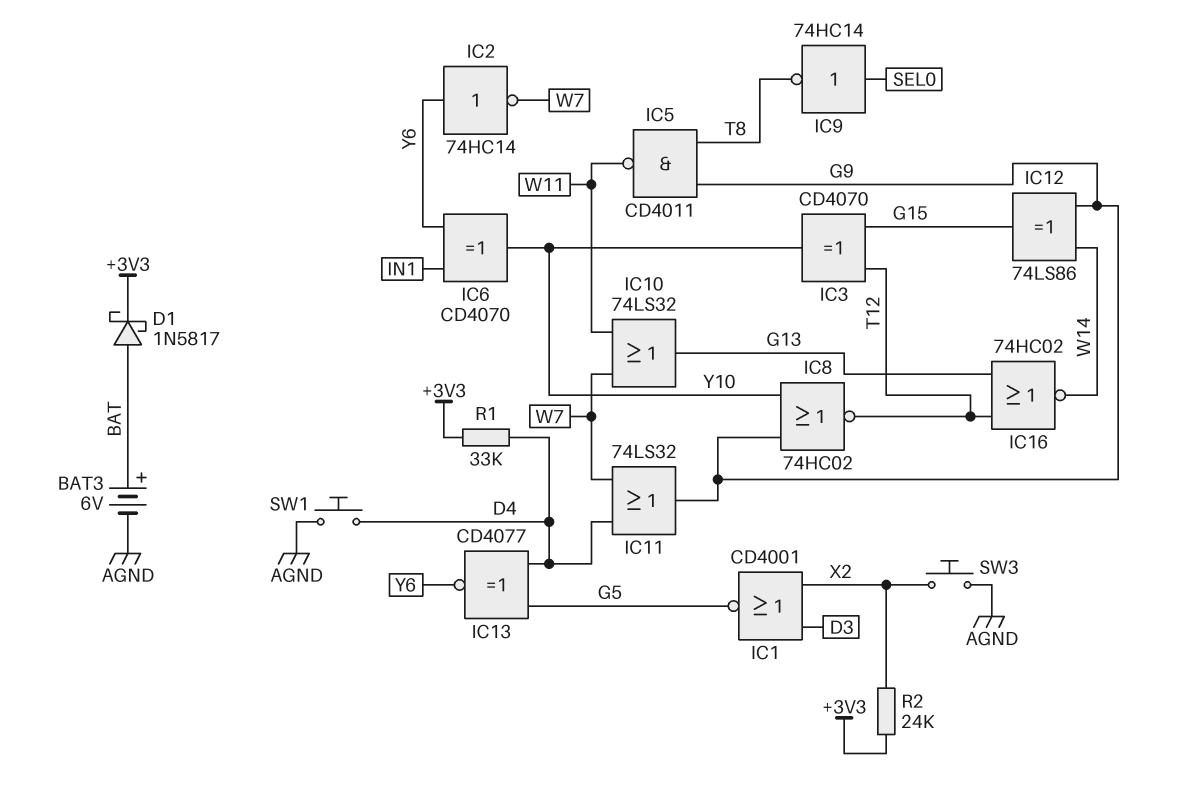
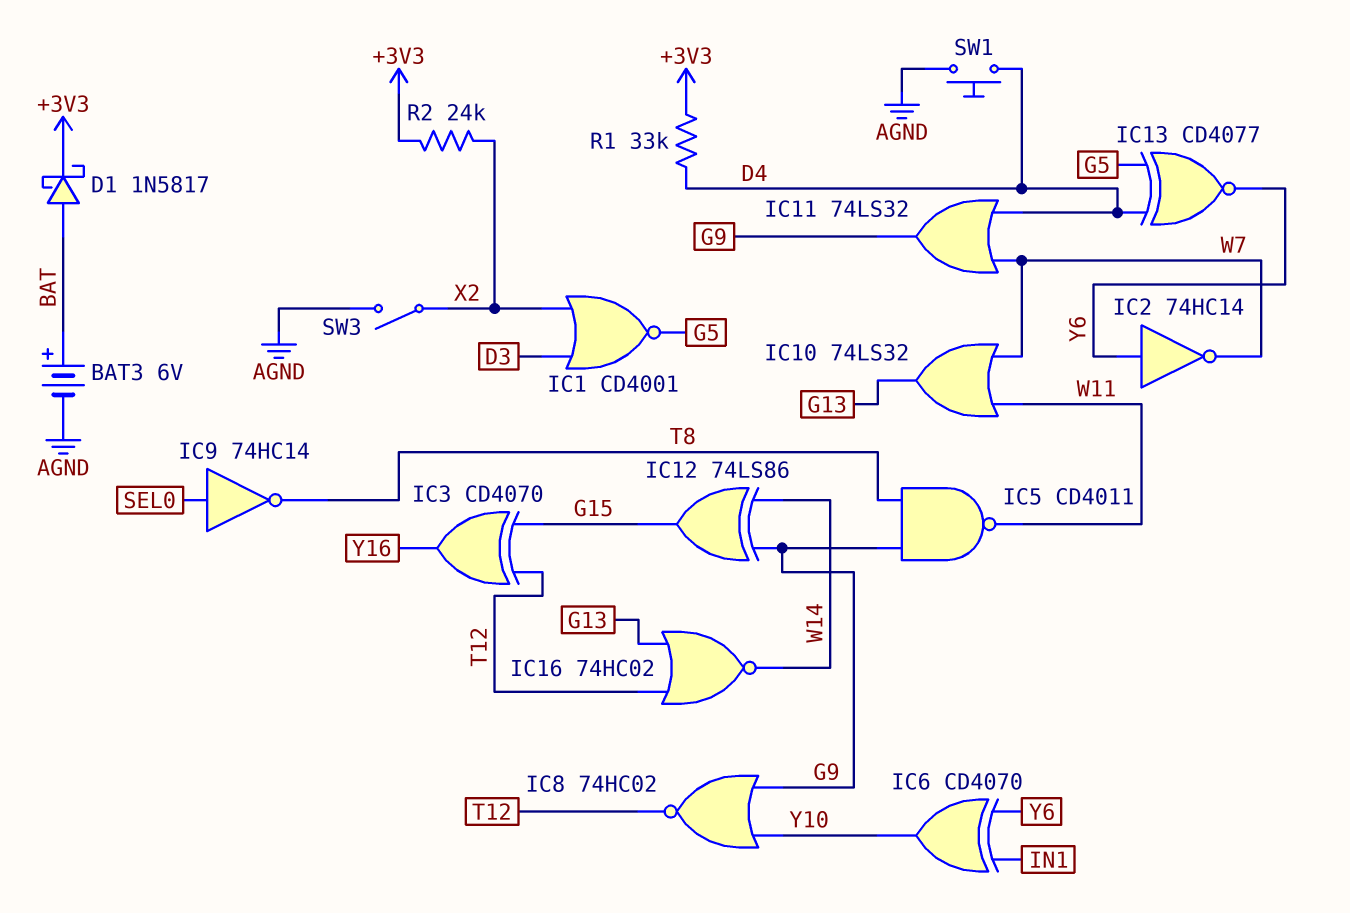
IC3: XOR CD4070 (in G15, in T12, out Y10) -> XOR CD4070 (in G15, in T12, out Y16)
SW3: button (AGND, X2) -> switch (AGND, X2)

